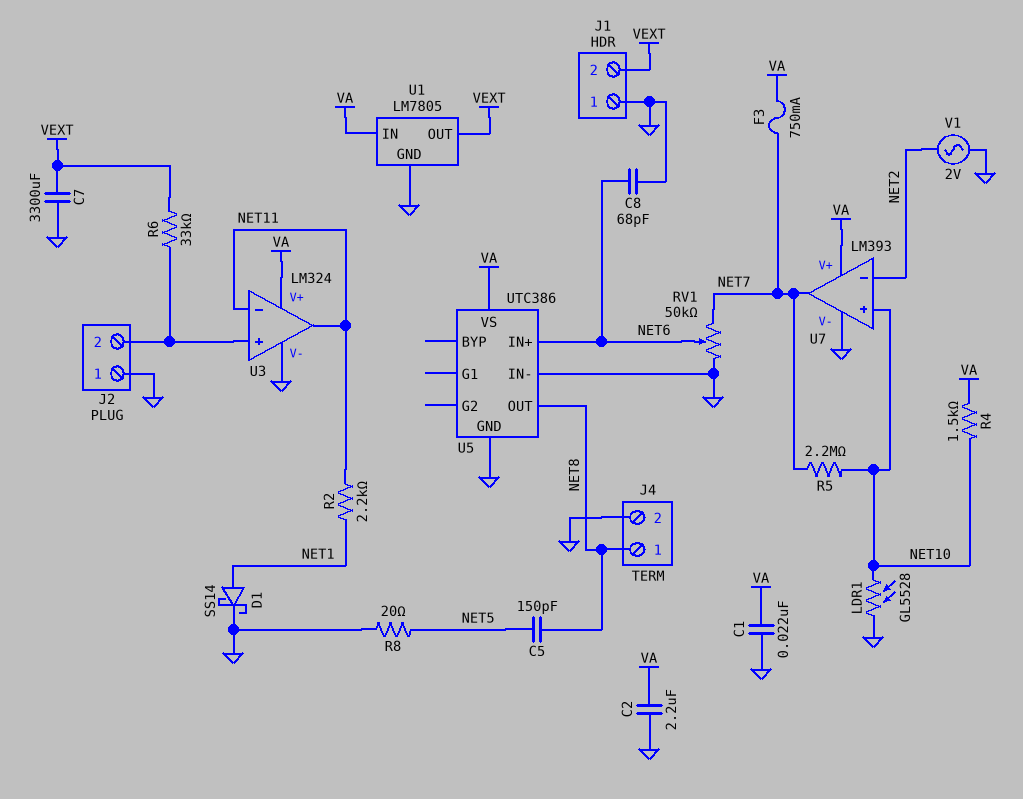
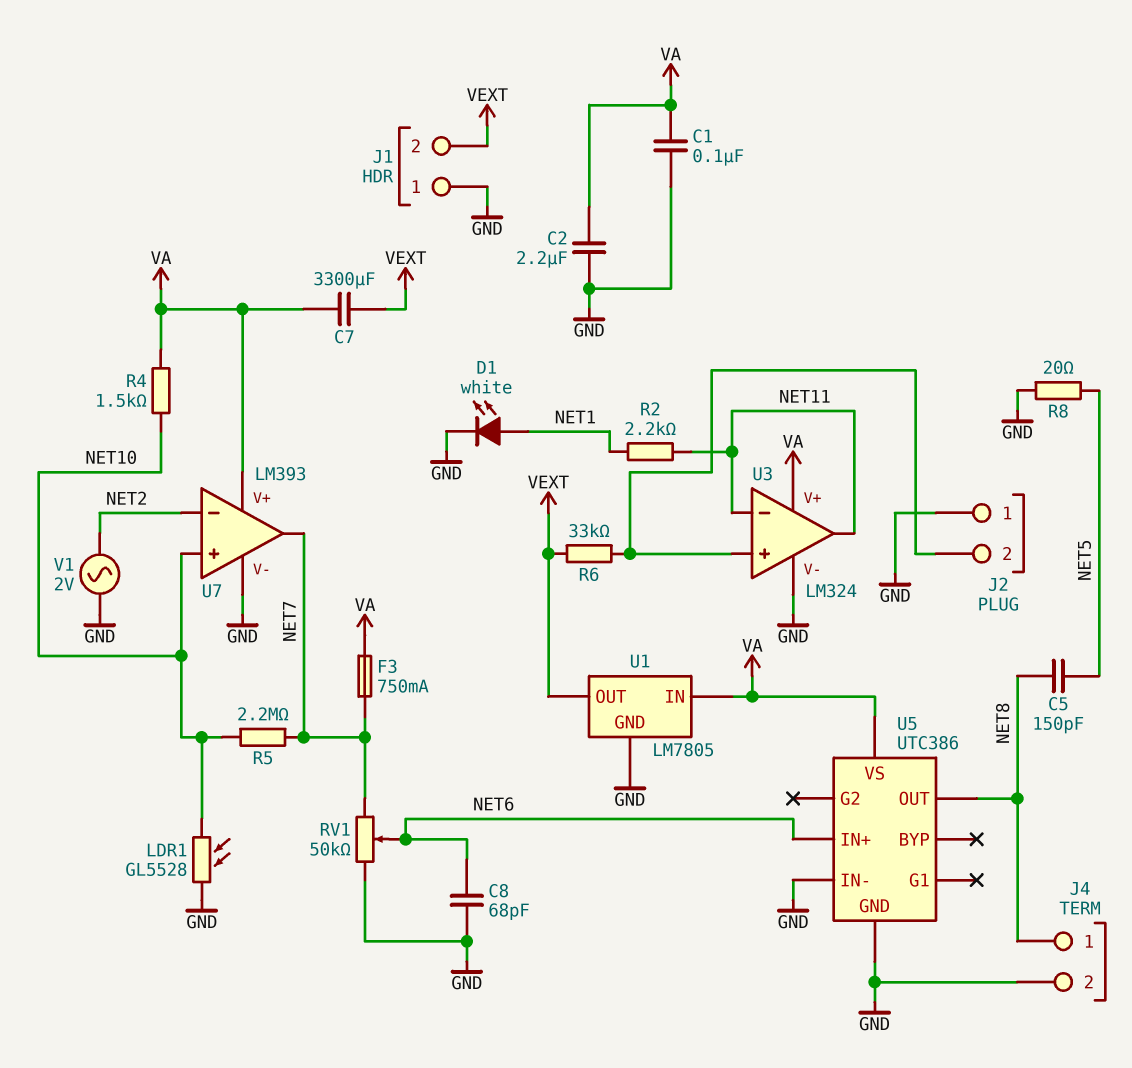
C1: 22nF (GND, VA) -> 100nF (GND, VA)
C7: 3300uF (GND, VEXT) -> 3300uF (VA, VEXT)
D1: schottky SS14 (A NET1, K GND) -> LED white (A NET1, K GND)

